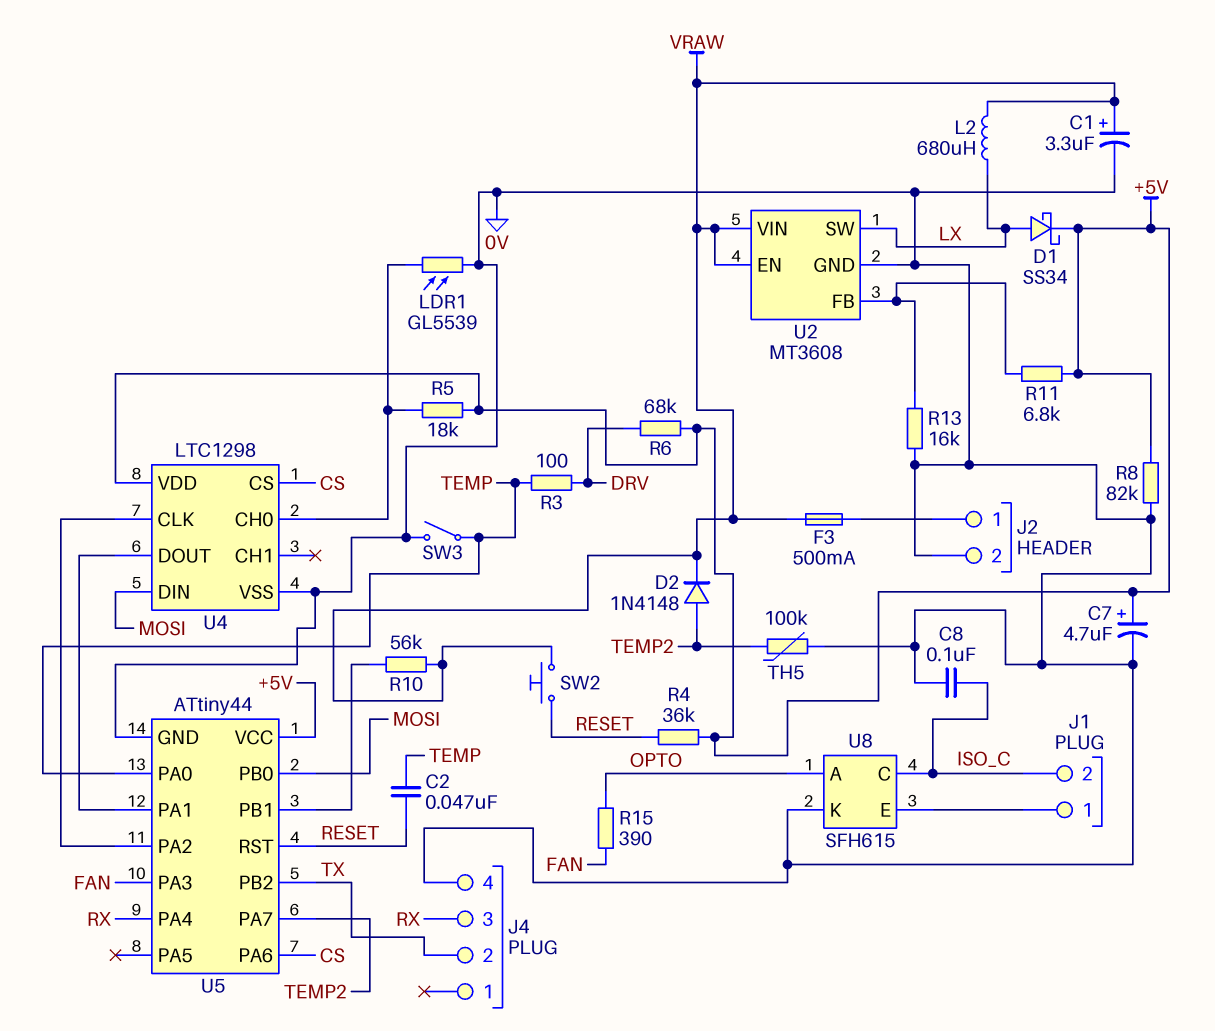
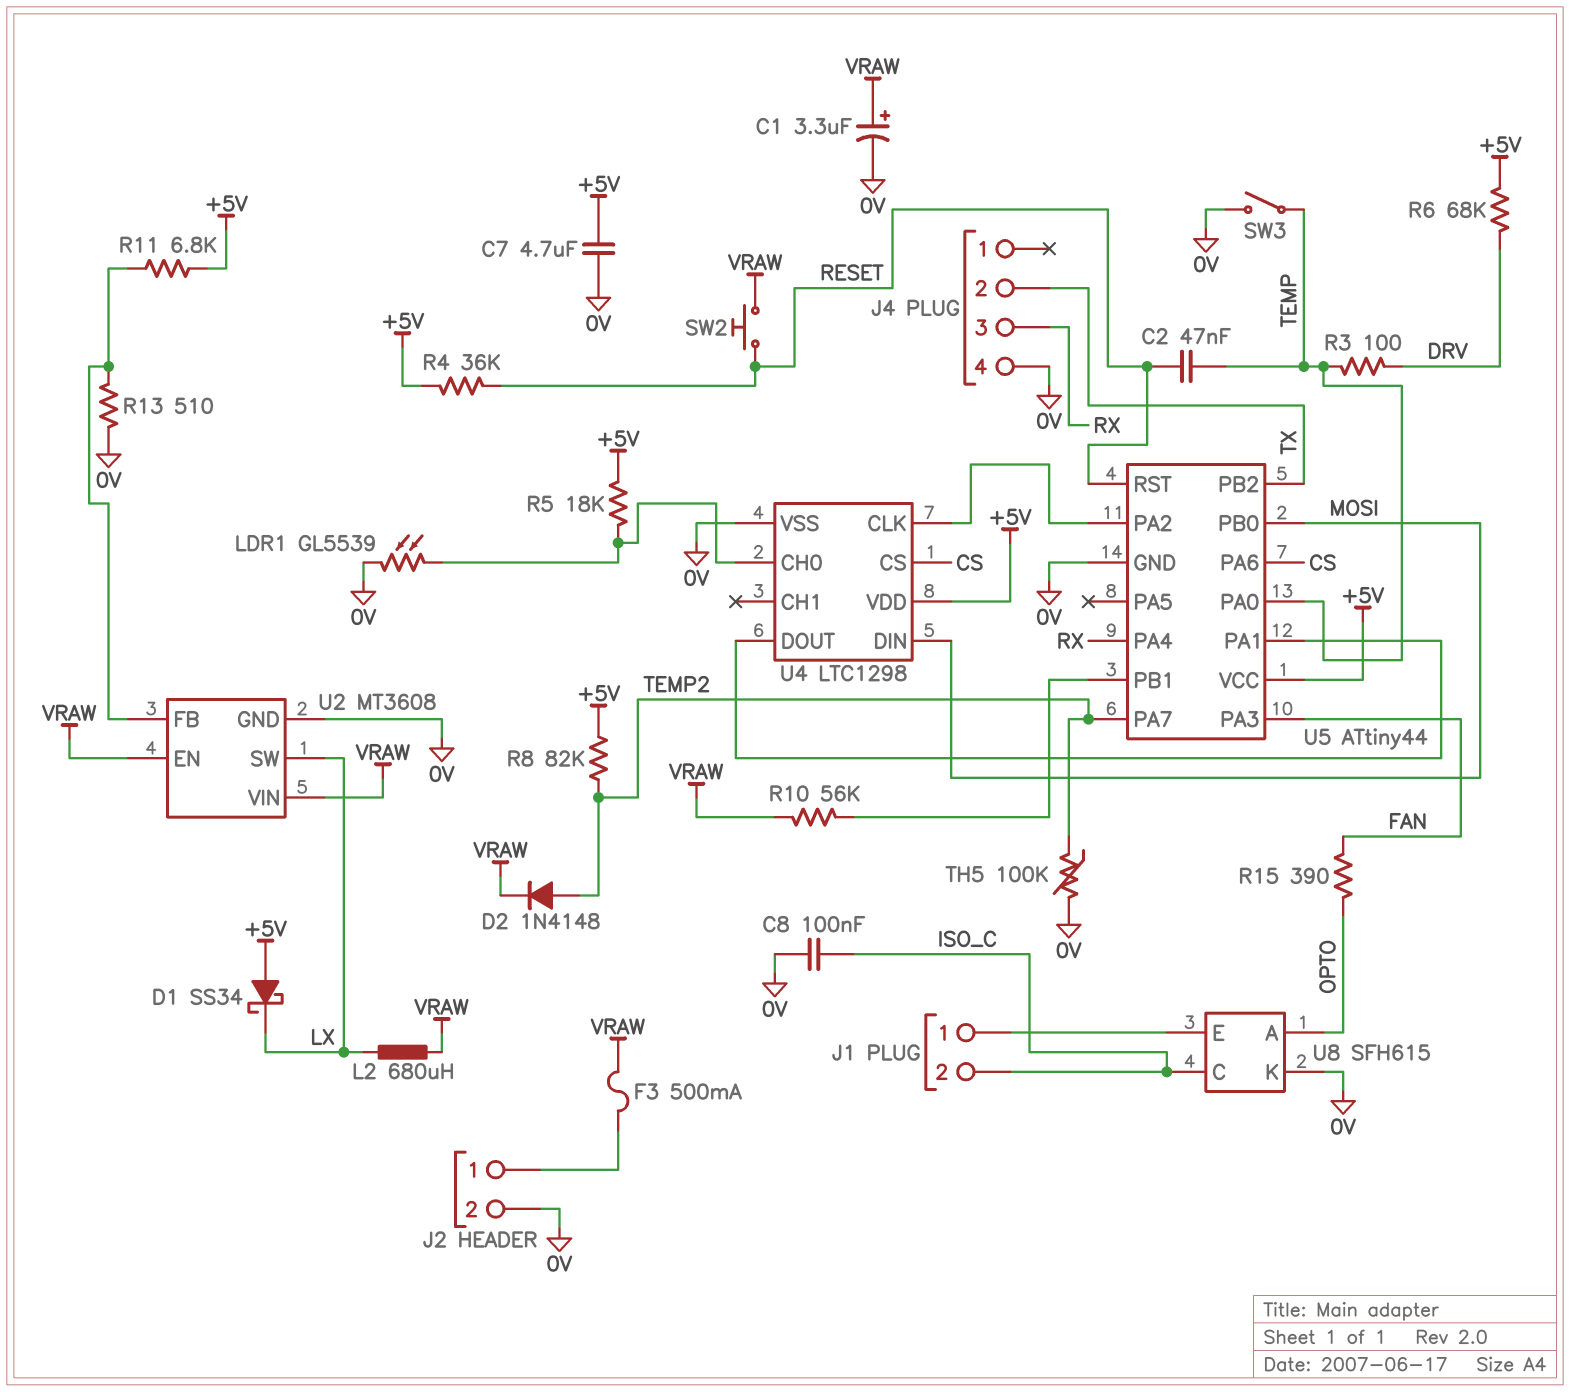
C7: 4.7uF (plus +5V, minus 0V) -> 4.7uF (+5V, 0V)
D1: schottky SS34 (A LX, K +5V) -> schottky SS34 (A +5V, K LX)
R8: 82k (+5V, 0V) -> 82k (+5V, TEMP2)
R13: 16k (0V, U2/FB) -> 510 (0V, U2/FB)

